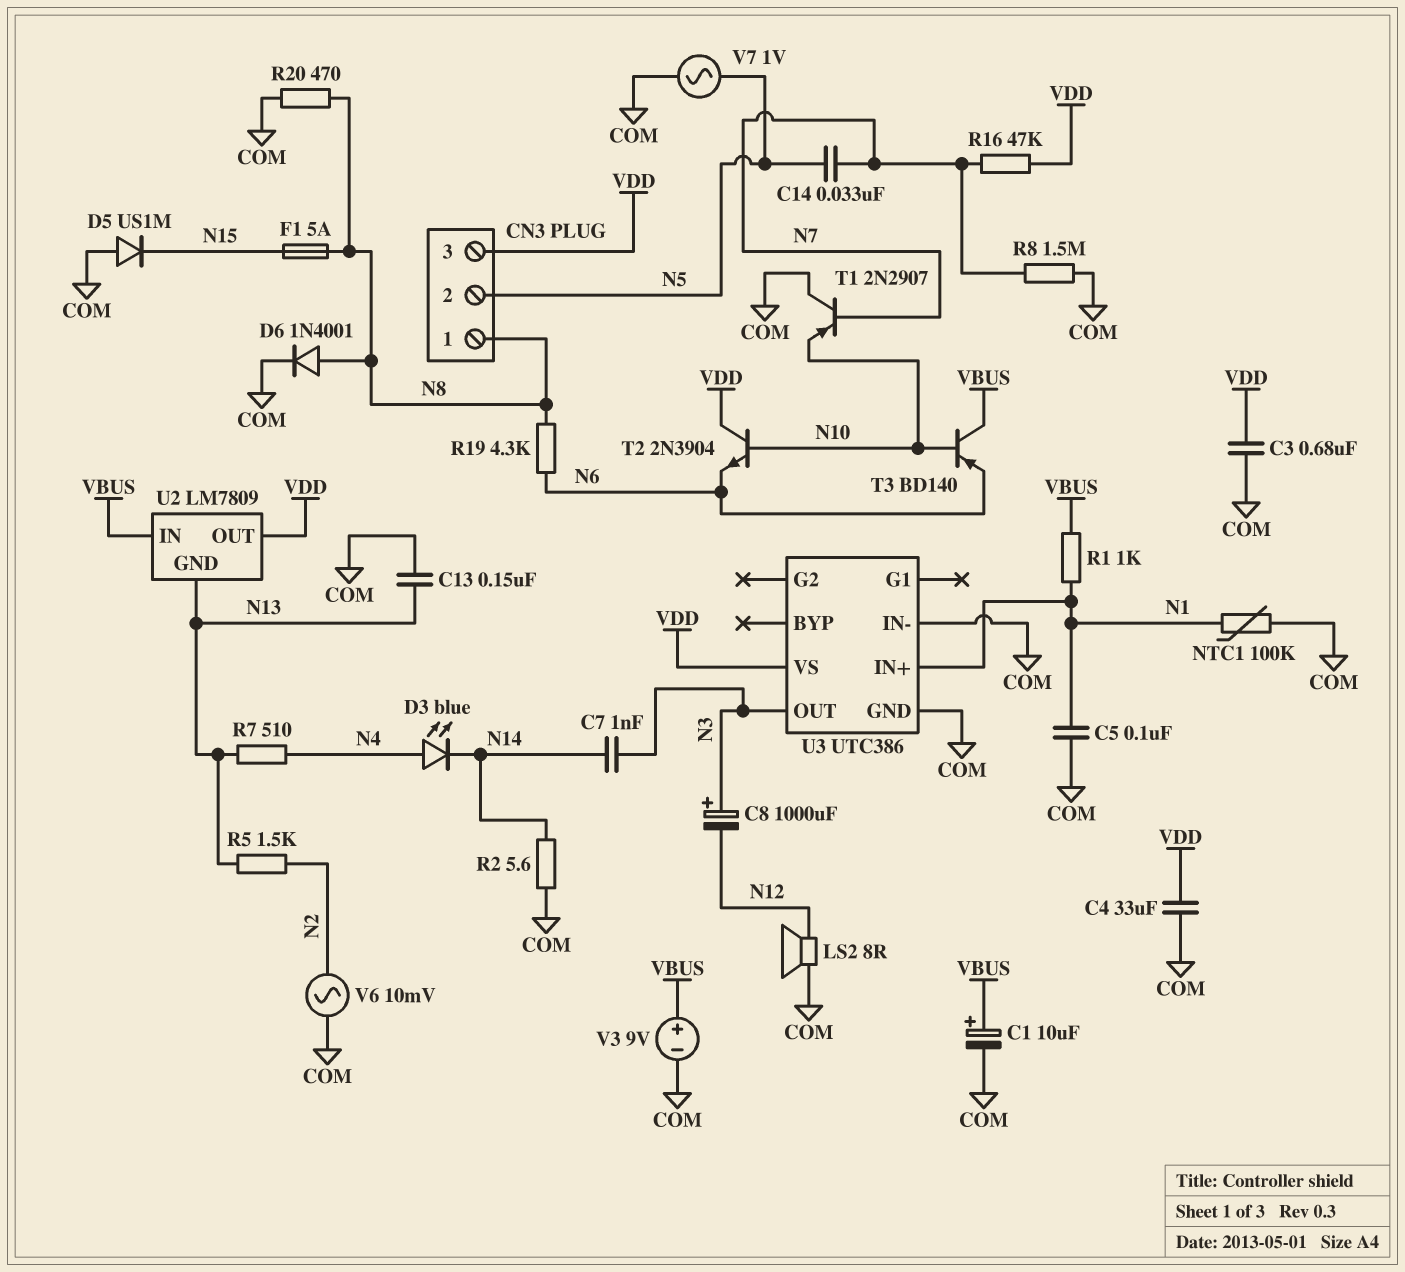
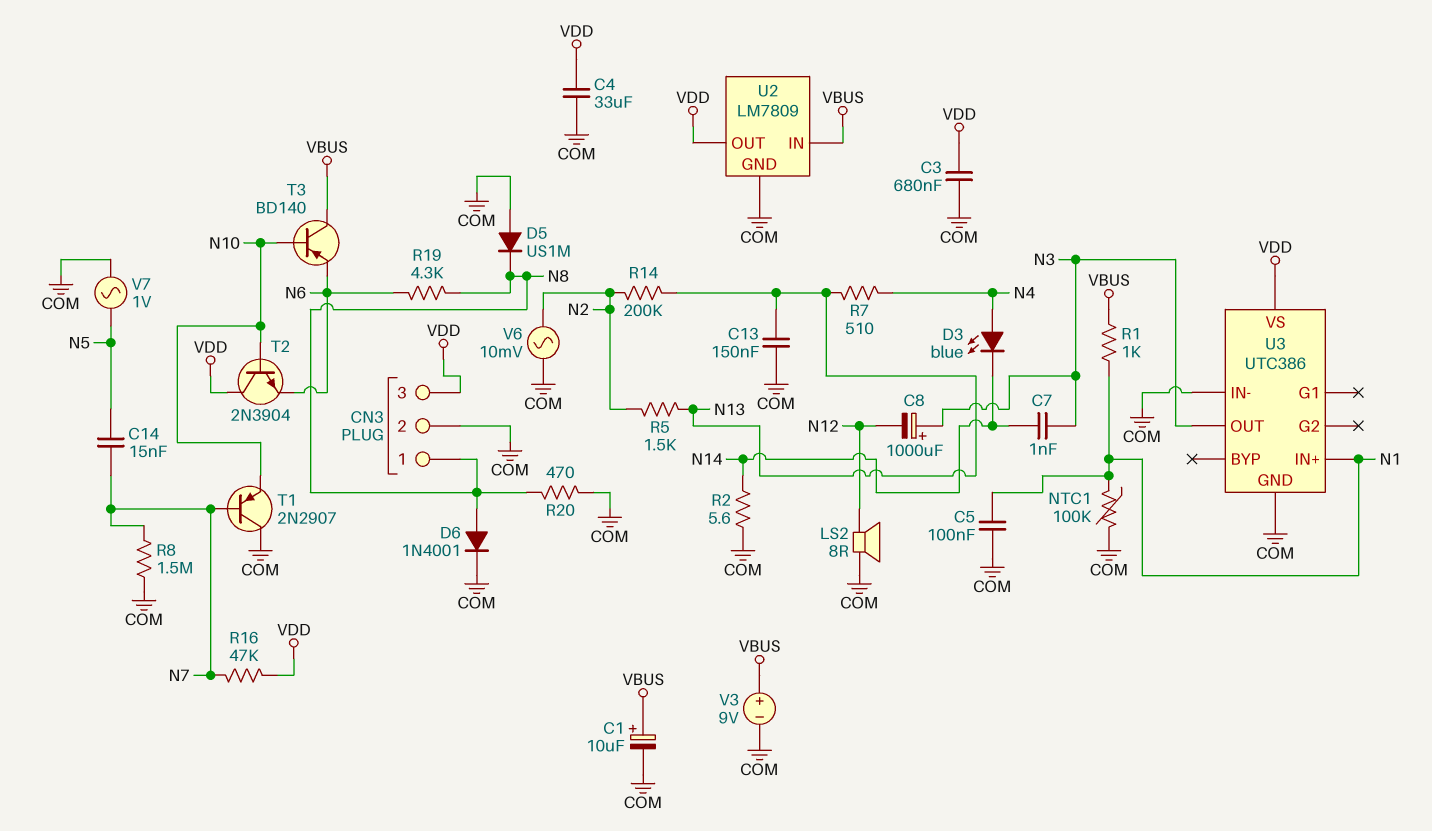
C14: 33nF (N5, N7) -> 15nF (N5, N7)
CN3 pin 2: N5 -> COM
D5: diode US1M (A COM, K N15) -> diode US1M (A COM, K N8)
F1: 5A (N8, N15) -> none
R14: none -> 200k (N2, N13)
U2 pin GND: N13 -> COM

